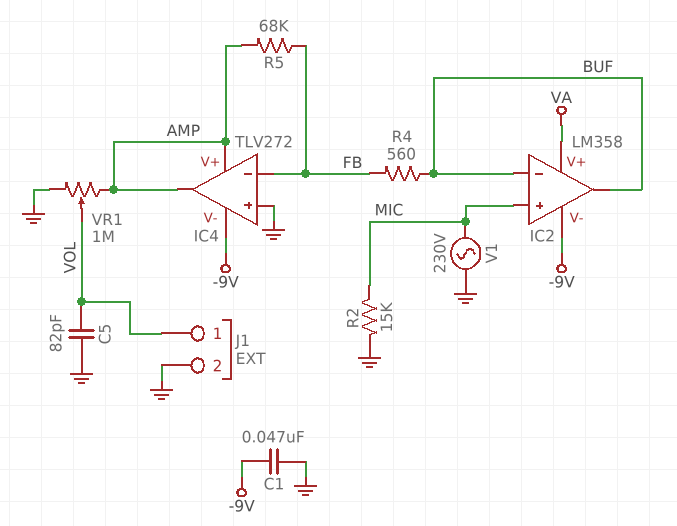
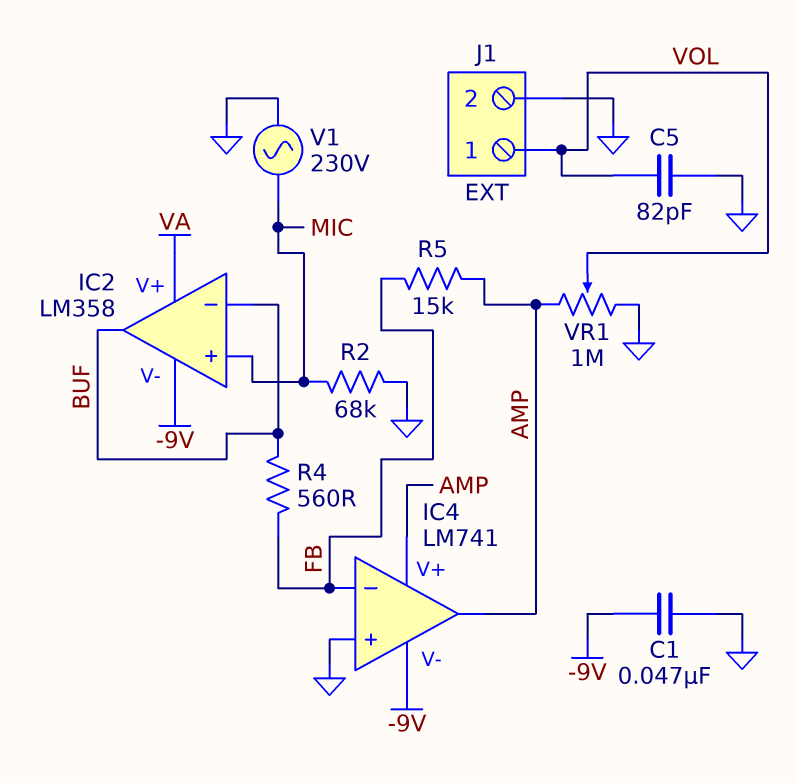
IC4: TLV272 -> LM741
R2: 15k (GND, MIC) -> 68k (GND, MIC)
R5: 68k (AMP, FB) -> 15k (AMP, FB)

